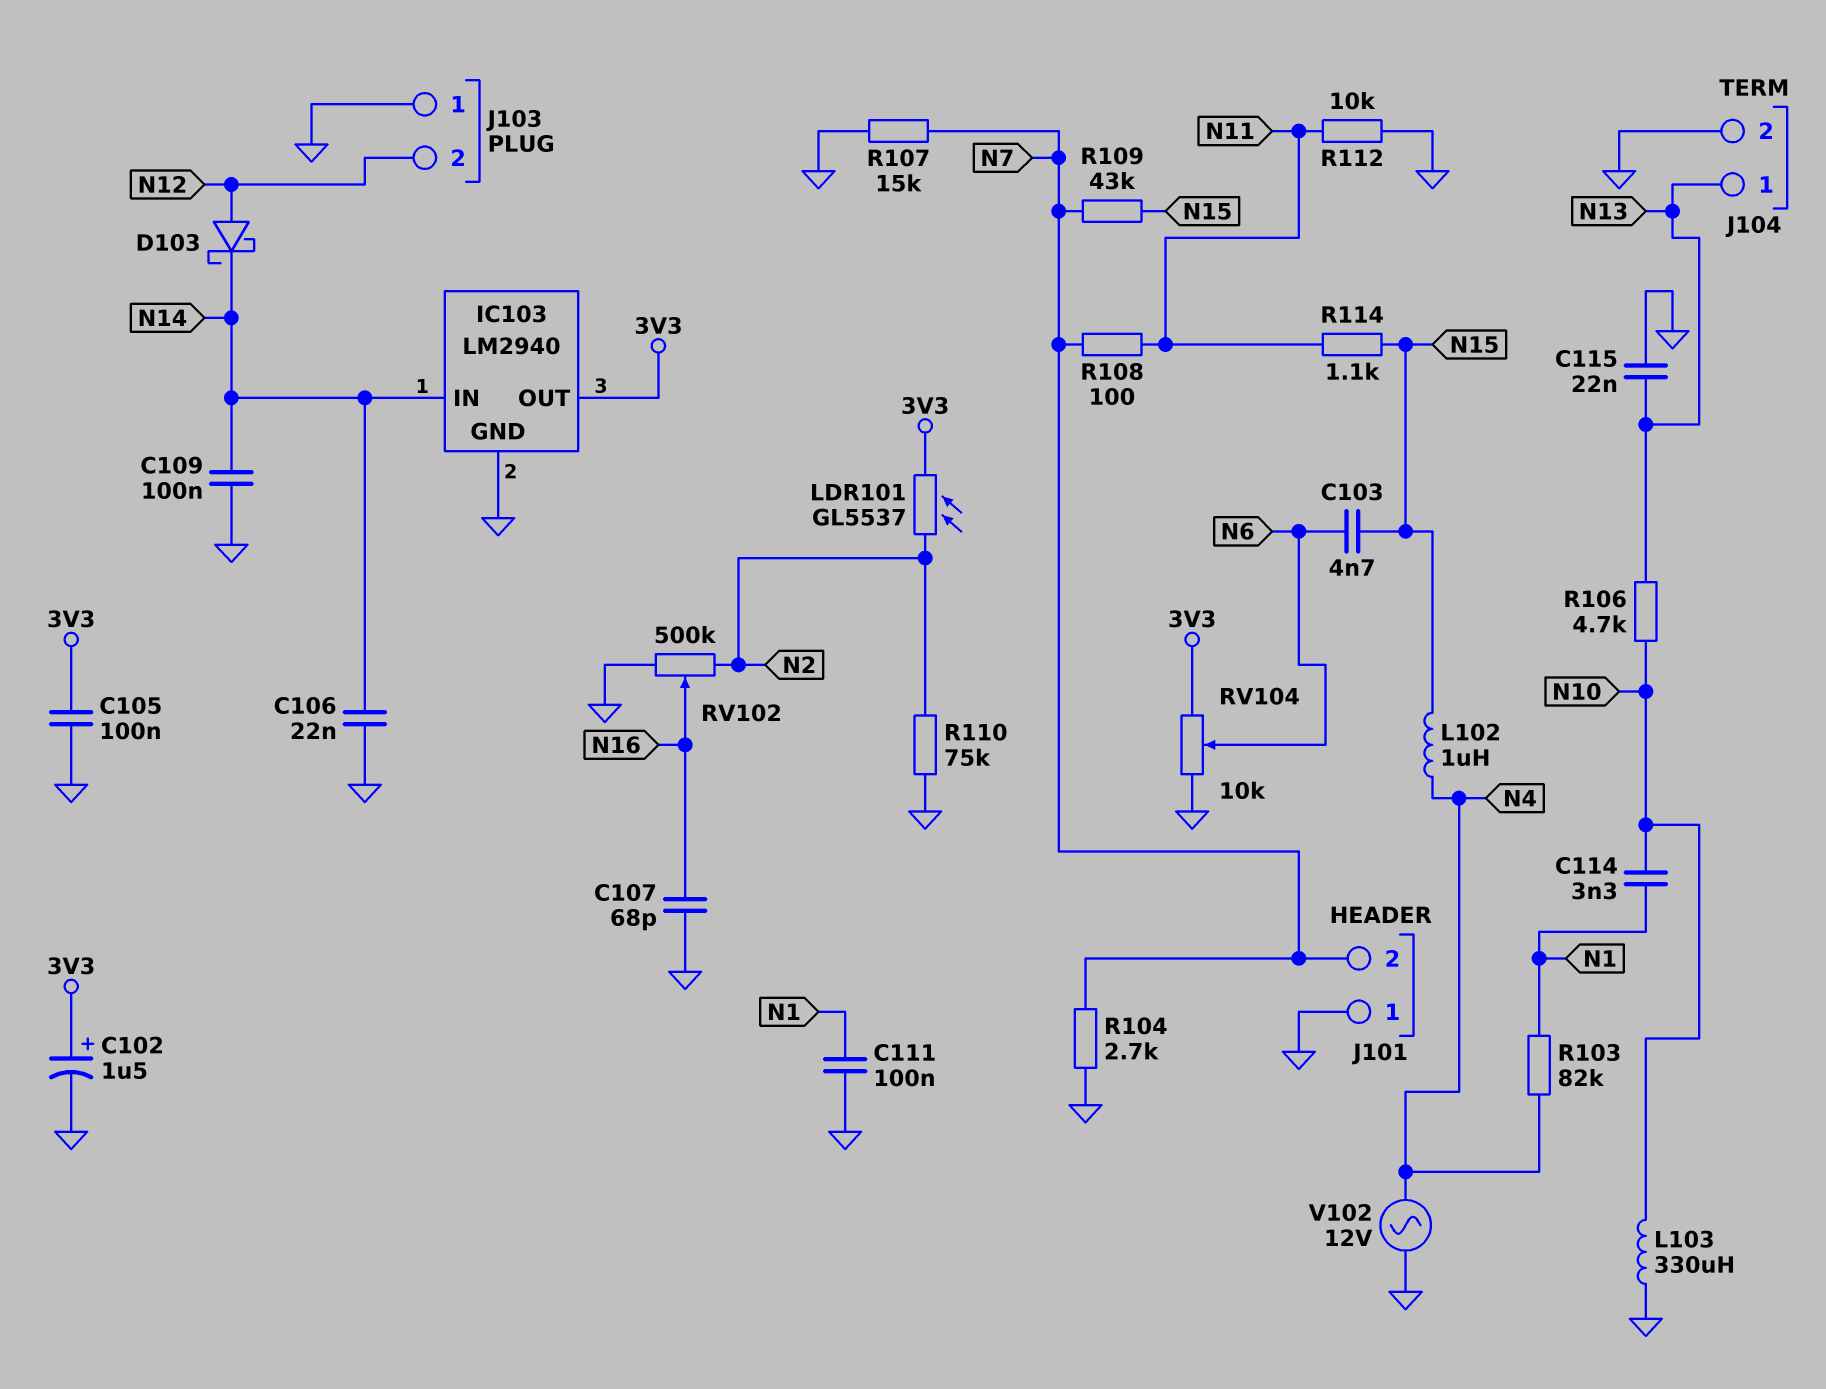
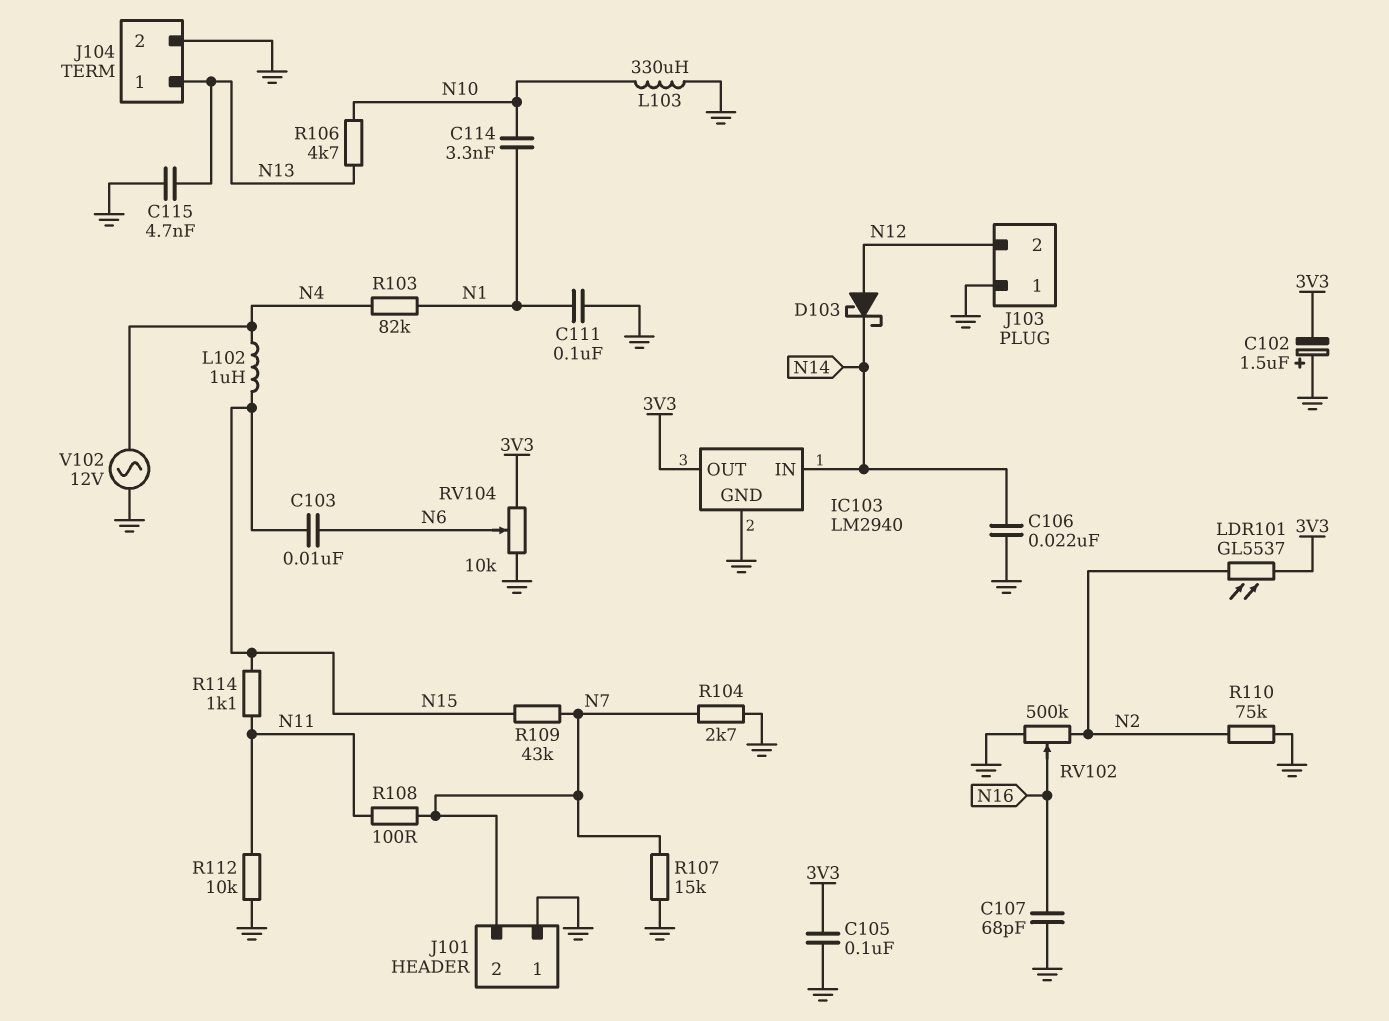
C102: 1.5uF (plus 3V3, minus GND) -> 1.5uF (plus GND, minus 3V3)
C103: 4.7nF (N6, N15) -> 10nF (N6, N15)
C109: 100nF (GND, N14) -> none
C115: 22nF (GND, N13) -> 4.7nF (GND, N13)

